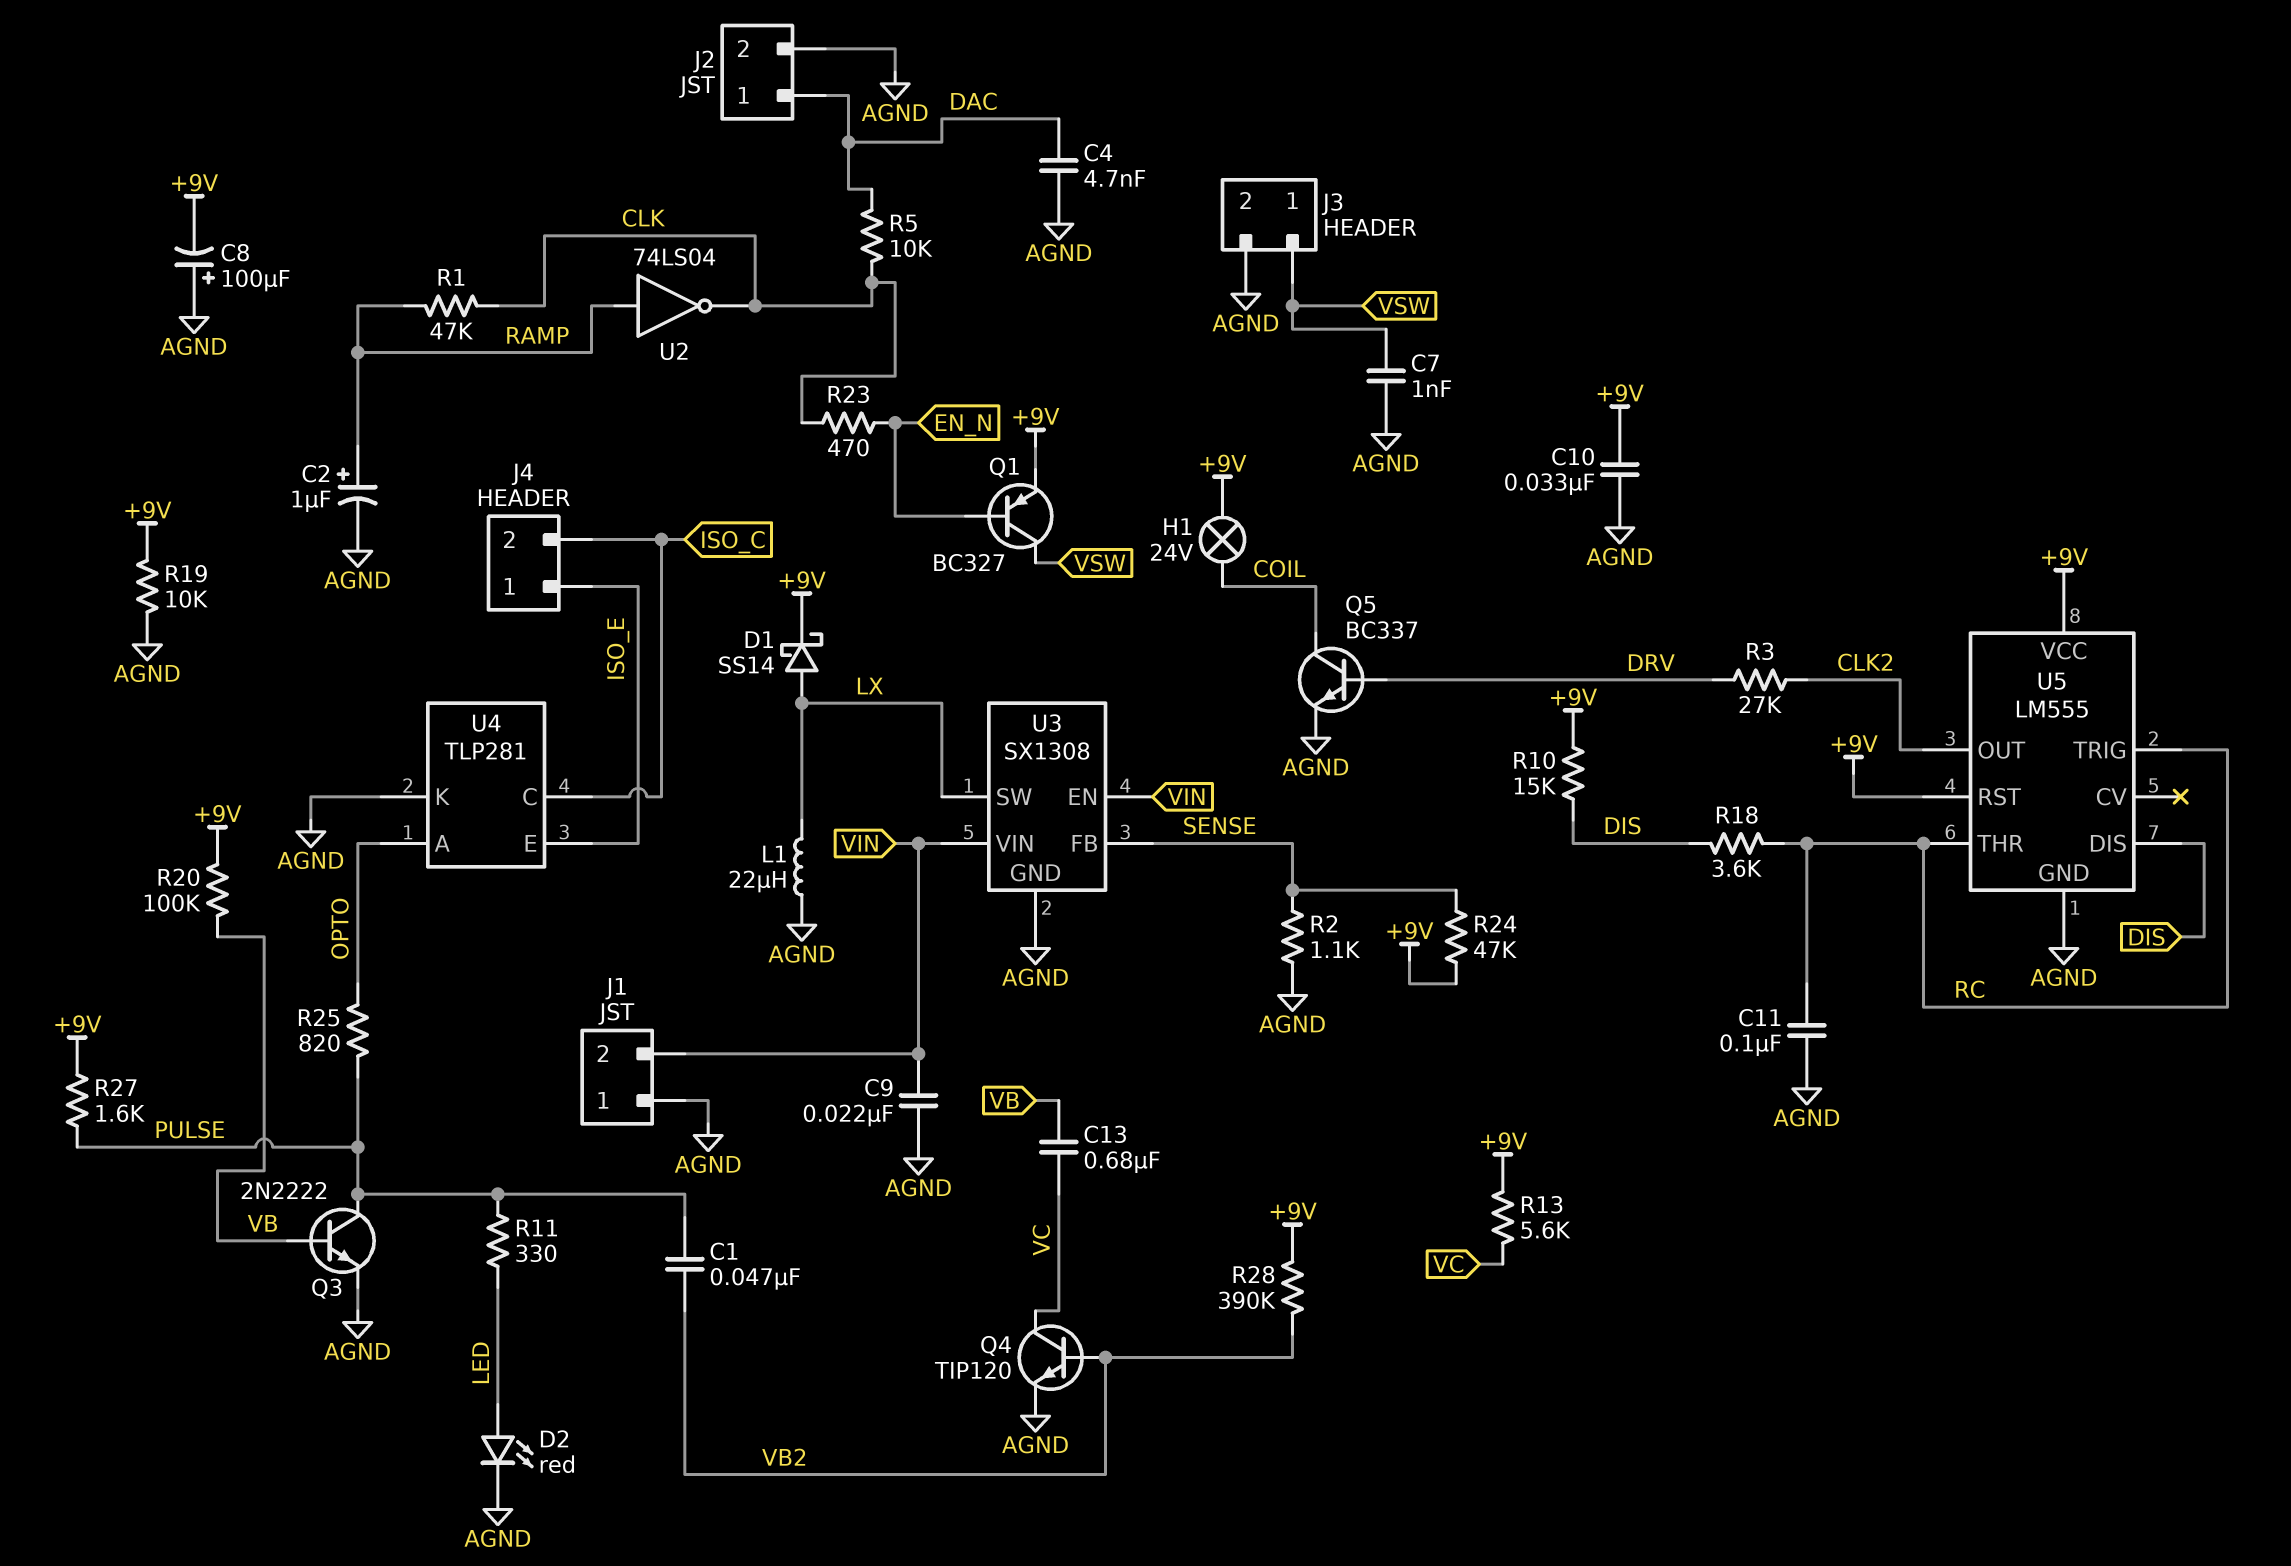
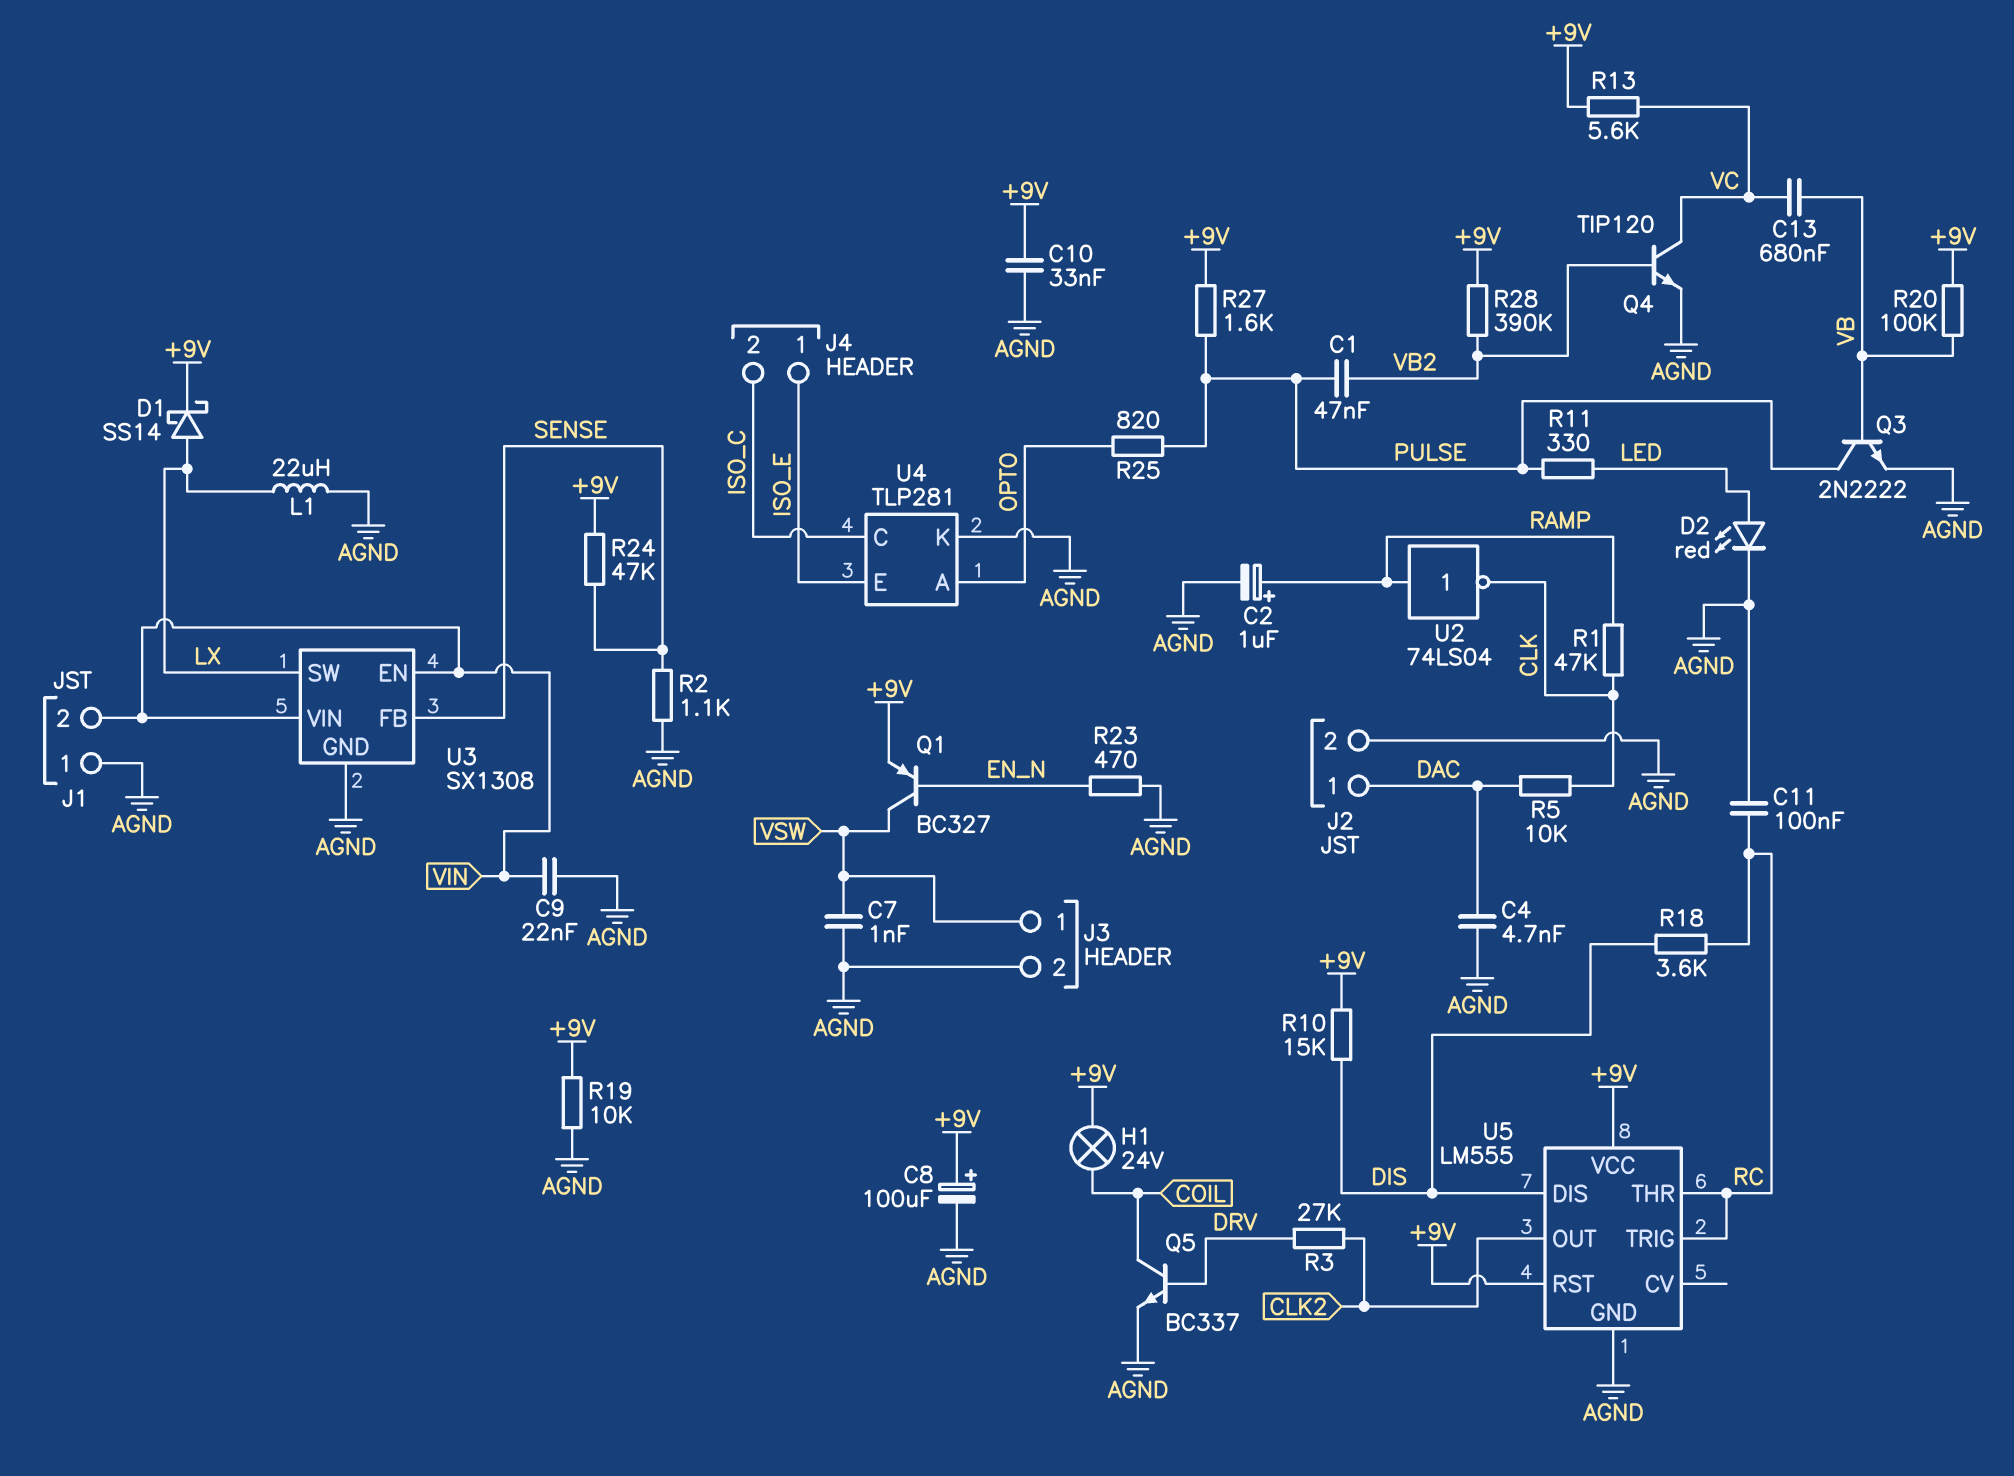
C8: 100uF (plus AGND, minus +9V) -> 100uF (plus +9V, minus AGND)
R23: 470 (CLK, EN_N) -> 470 (AGND, EN_N)

